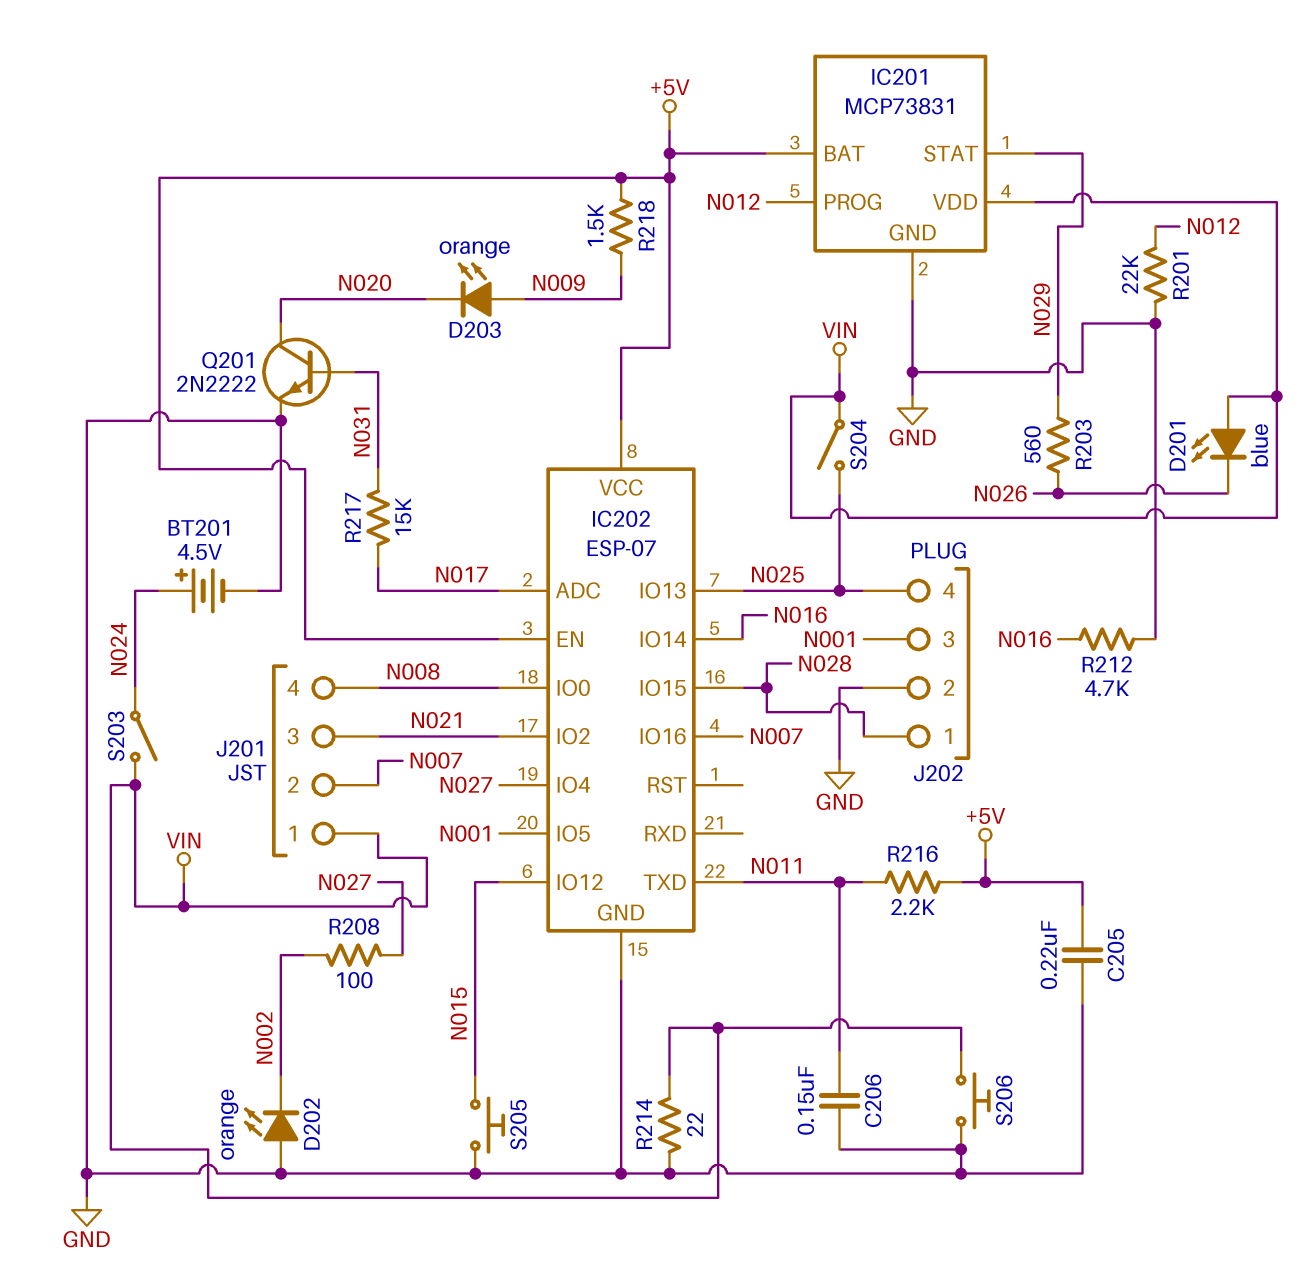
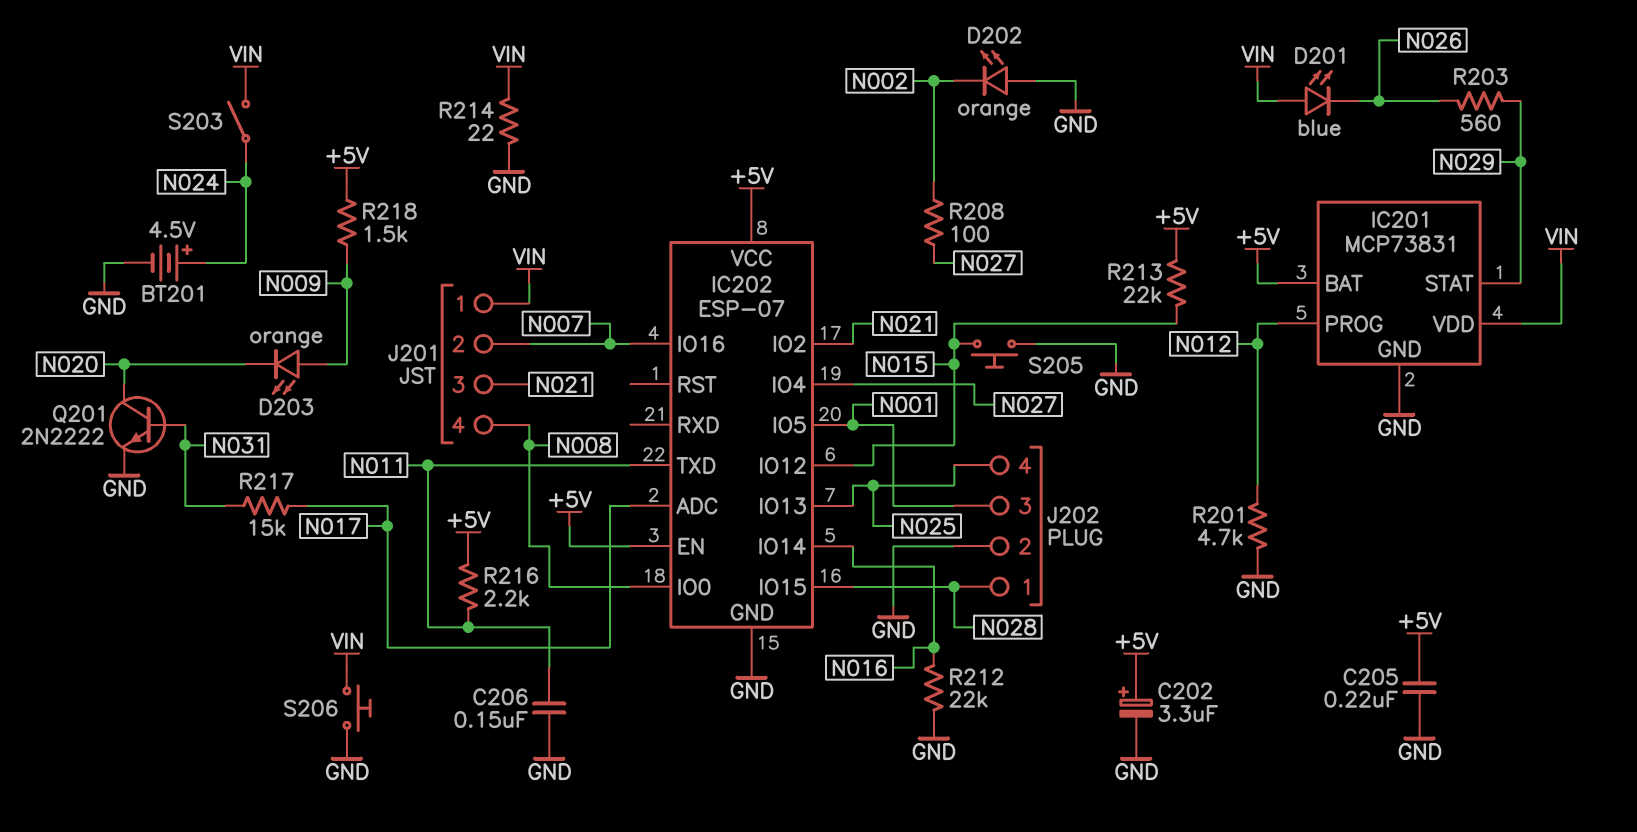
C202: none -> 3.3uF (plus +5V, minus GND)
R201: 22k (GND, N012) -> 4.7k (GND, N012)
R212: 4.7k (GND, N016) -> 22k (GND, N016)
R213: none -> 22k (+5V, N015)
S204: switch (N025, VIN) -> none

